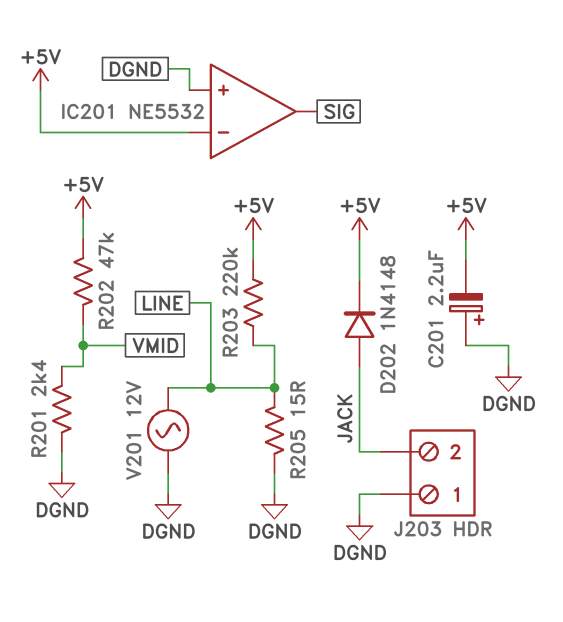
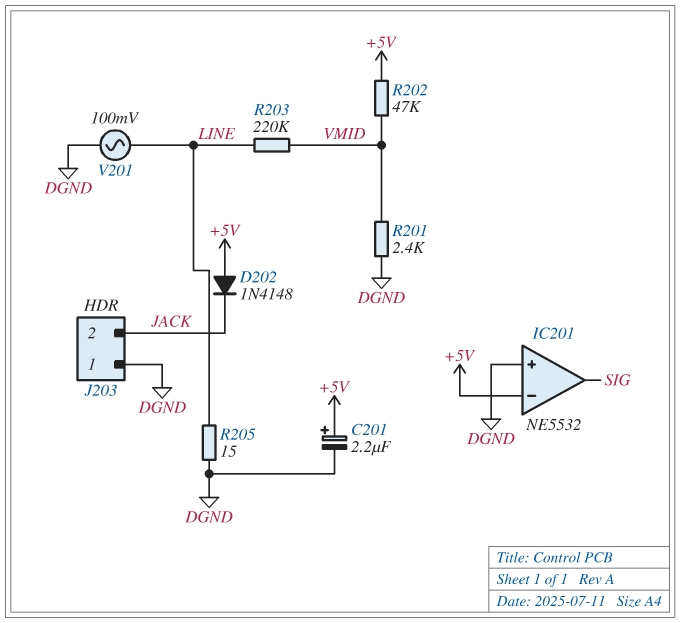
C201: 2.2uF (plus DGND, minus +5V) -> 2.2uF (plus +5V, minus DGND)
D202: diode 1N4148 (A JACK, K +5V) -> diode 1N4148 (A +5V, K JACK)
R203: 220k (+5V, LINE) -> 220k (LINE, VMID)
V201: AC 12V (DGND, LINE) -> AC 100mV (DGND, LINE)

